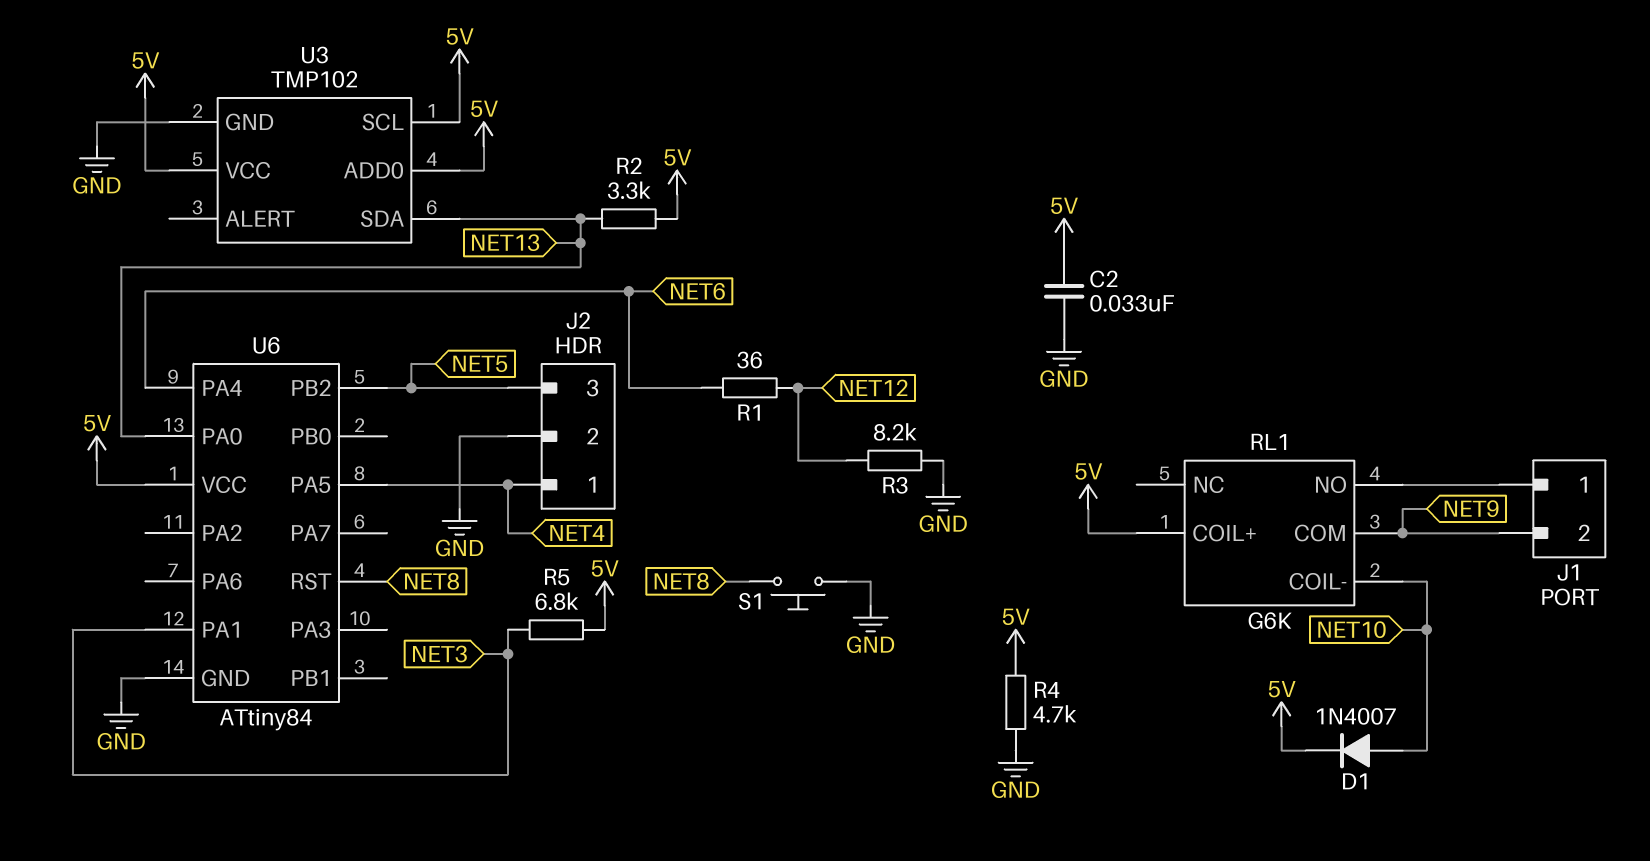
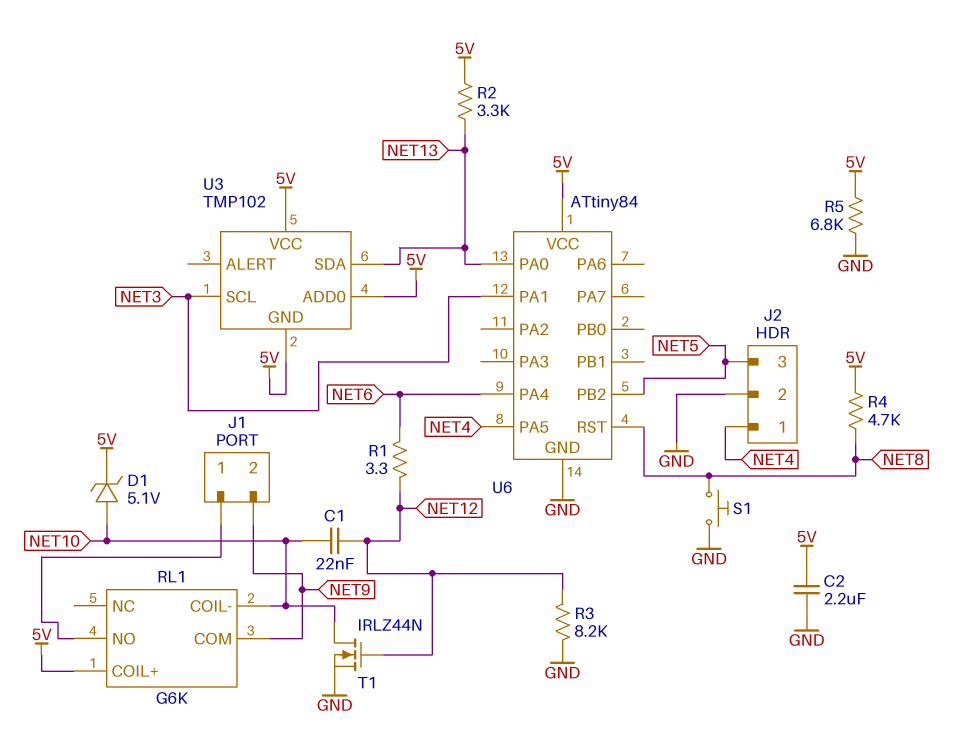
C1: none -> 22nF (NET10, NET12)
C2: 33nF (5V, GND) -> 2.2uF (5V, GND)
D1: diode 1N4007 (A NET10, K 5V) -> zener 5.1V (A NET10, K 5V)
R1: 36 (NET6, NET12) -> 3.3 (NET6, NET12)
R4: 4.7k (5V, GND) -> 4.7k (5V, NET8)
R5: 6.8k (5V, NET3) -> 6.8k (5V, GND)
T1: none -> NMOS IRLZ44N (G NET12, D NET10, S GND)
U3 pin GND: GND -> 5V
U3 pin SCL: 5V -> NET3

